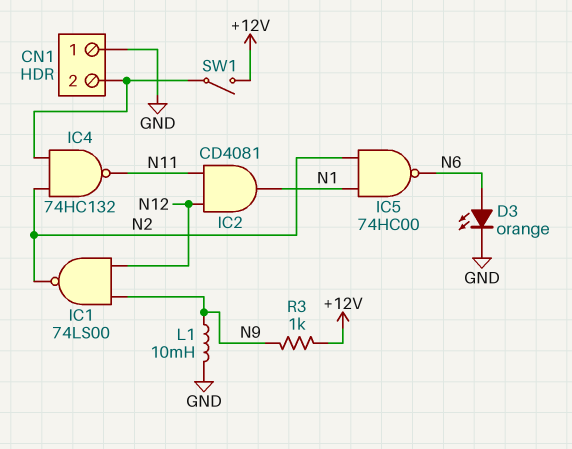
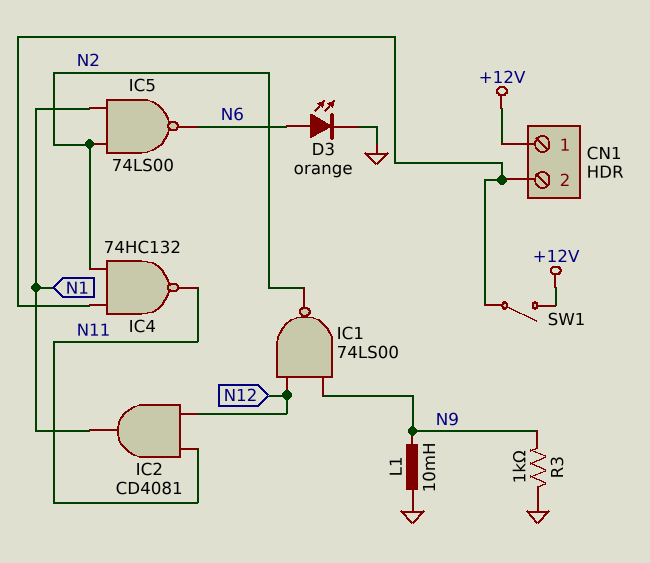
CN1 pin 1: GND -> +12V
IC5: NAND 74HC00 (in N1, in N2, out N6) -> NAND 74LS00 (in N1, in N2, out N6)
R3: 1k (+12V, N9) -> 1k (GND, N9)

